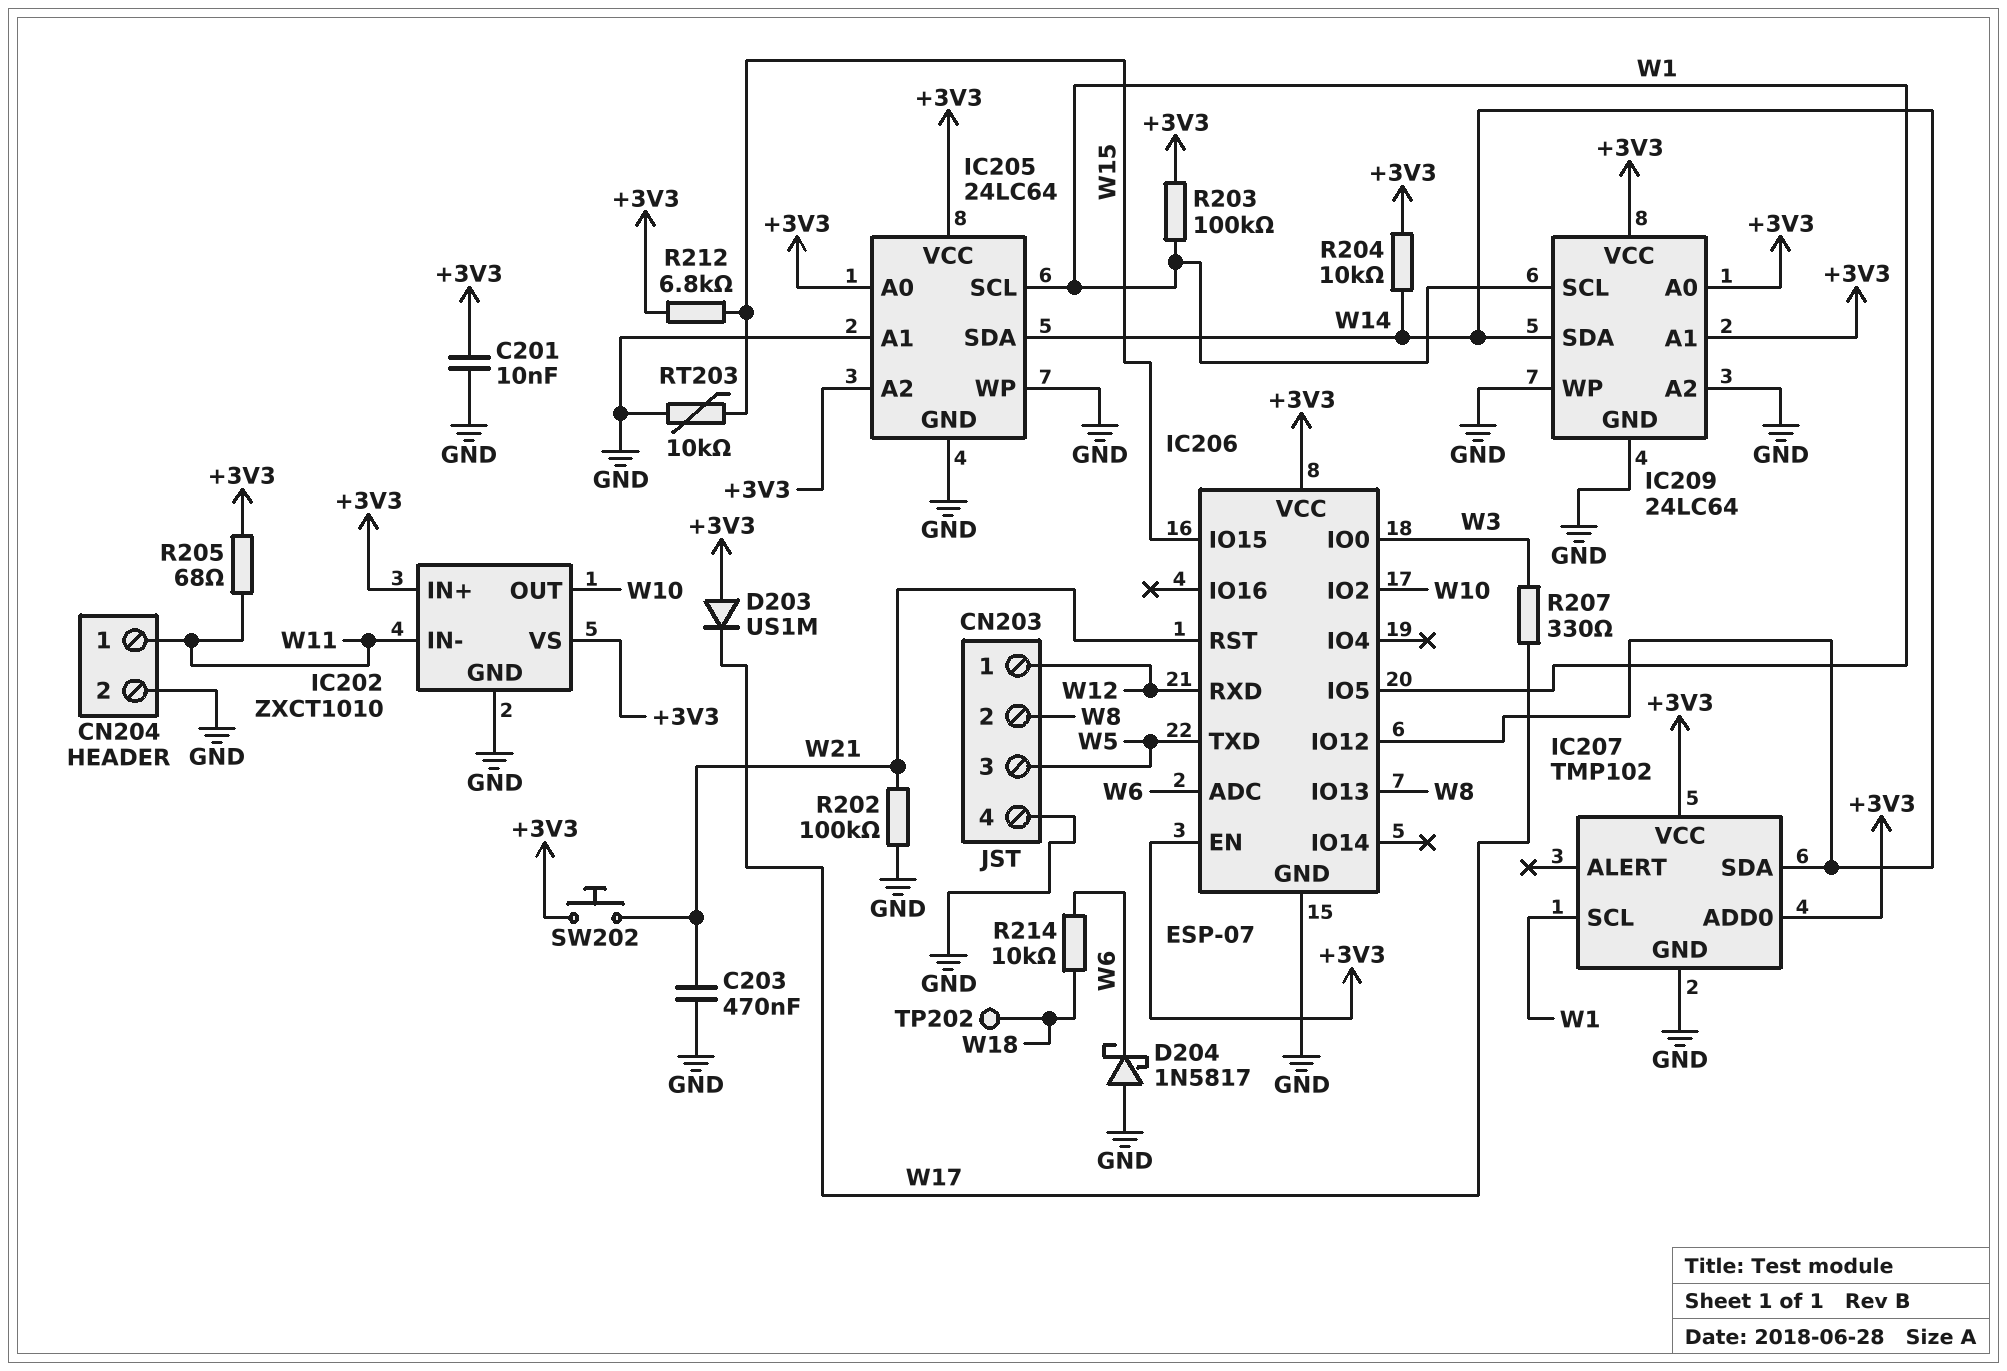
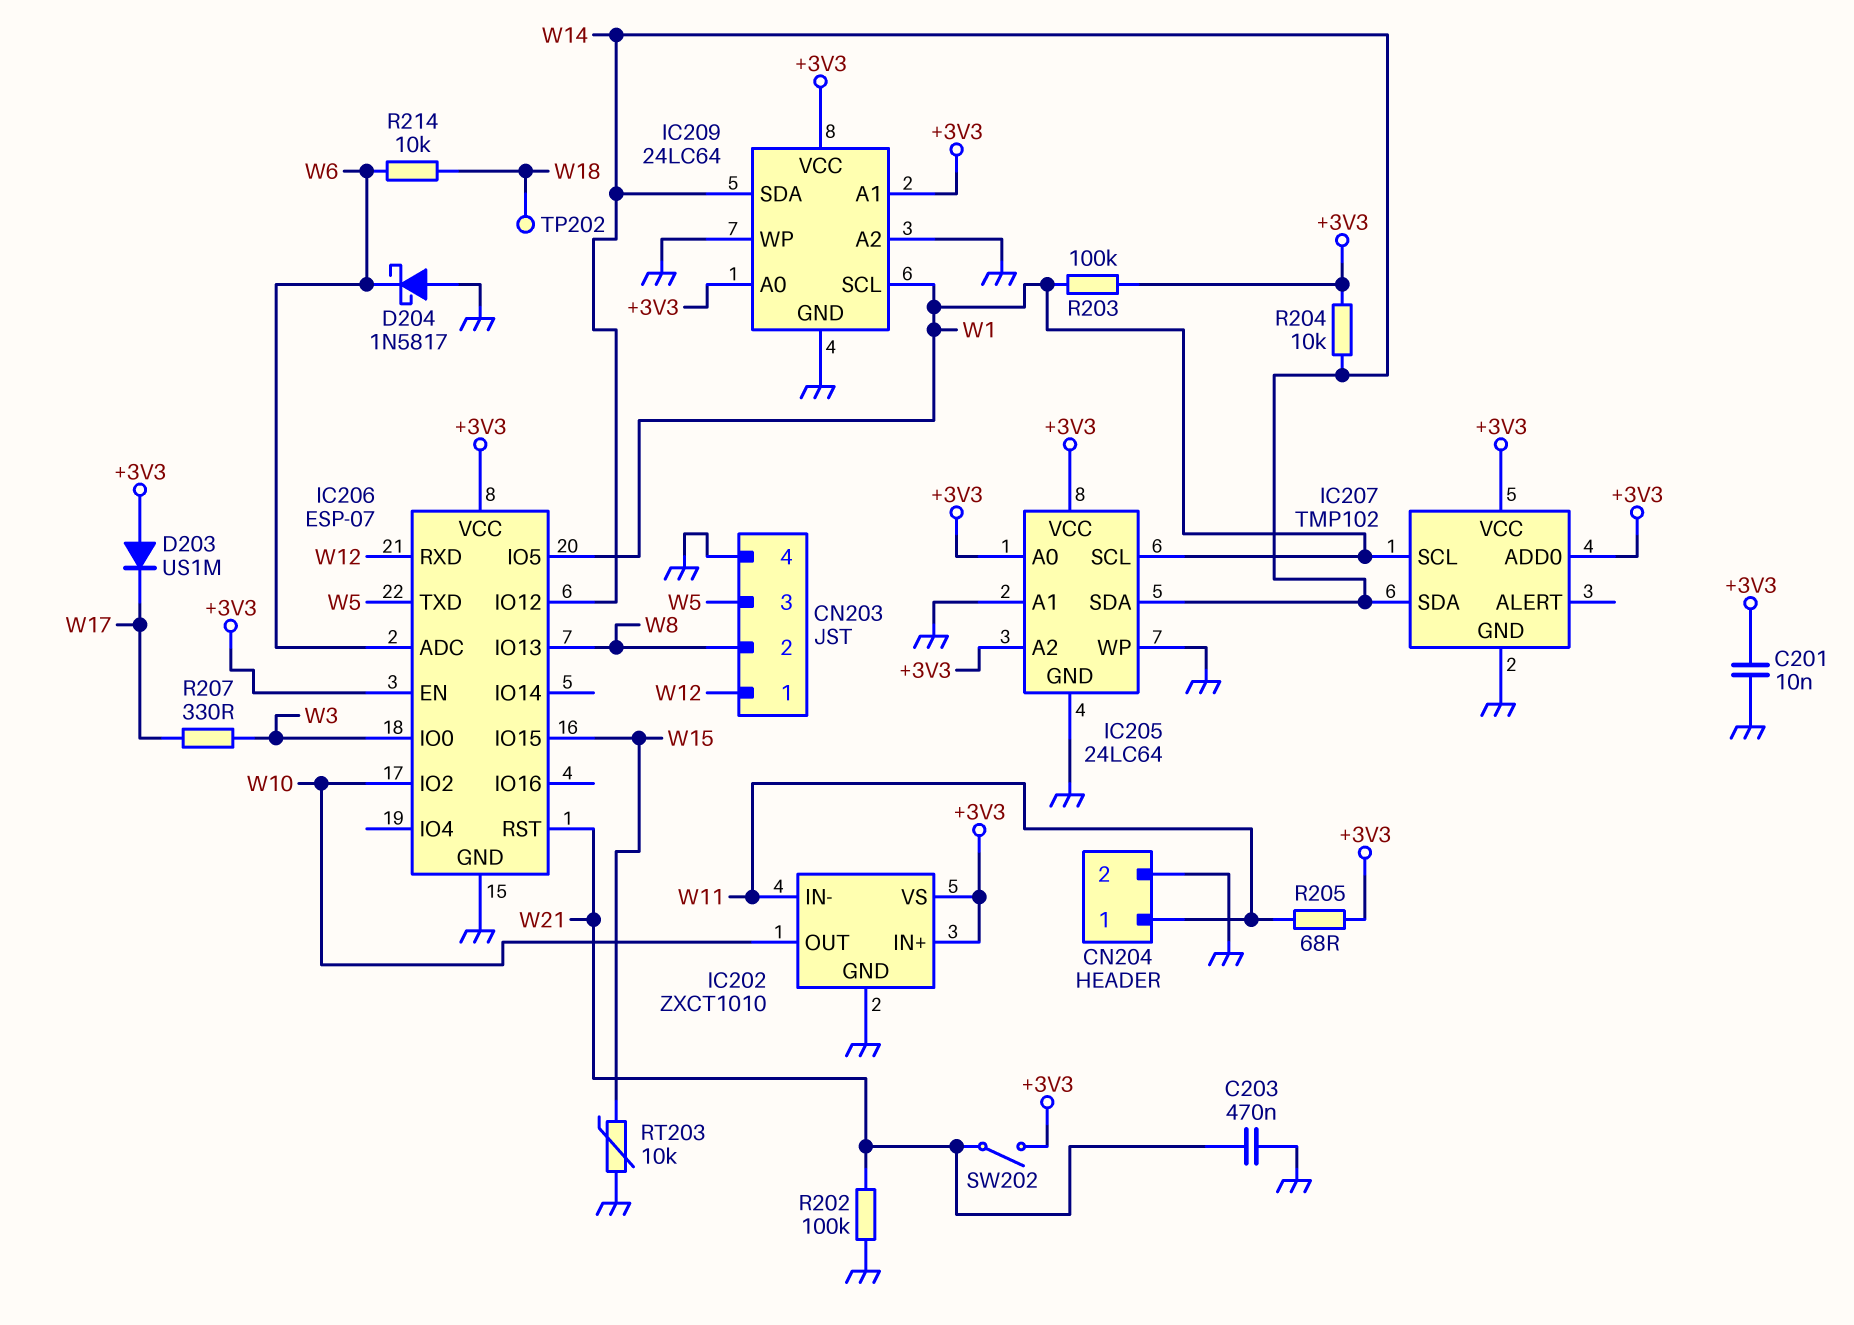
R212: 6.8k (+3V3, W15) -> none
SW202: button (+3V3, W21) -> switch (+3V3, W21)

